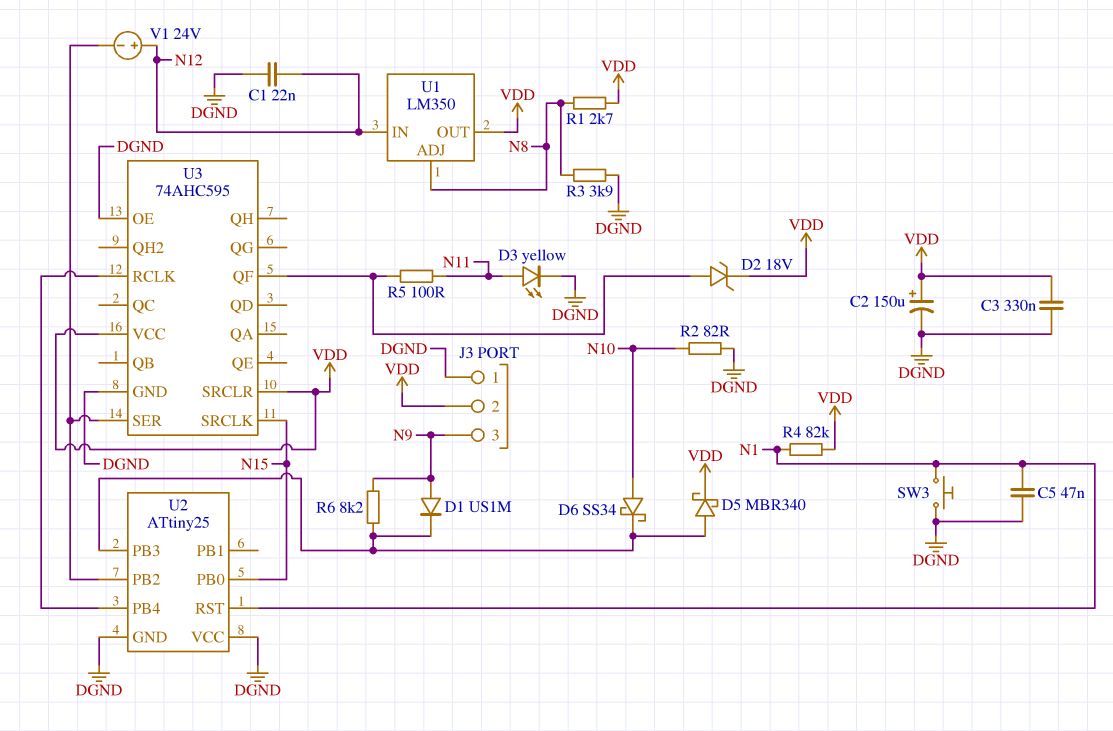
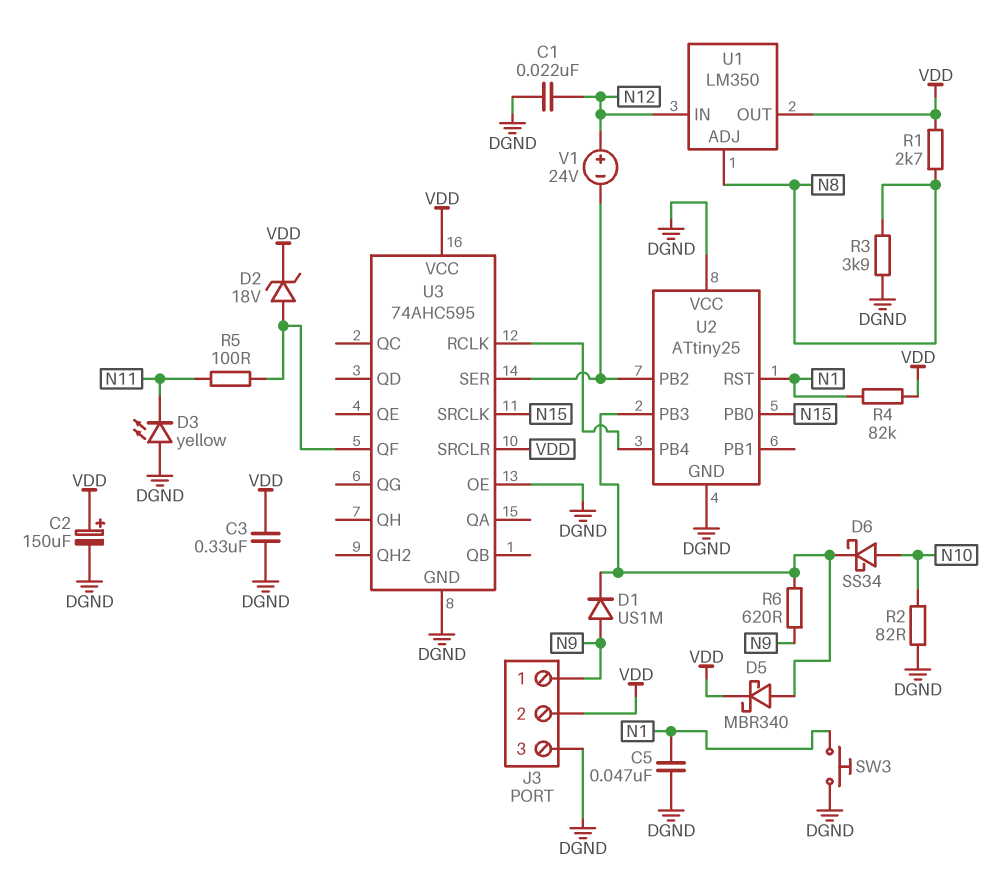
D3: LED yellow (A N11, K DGND) -> LED yellow (A DGND, K N11)
J3 pin 1: DGND -> N9
J3 pin 3: N9 -> DGND
R6: 8.2k (N9, U2/PB3) -> 620 (N9, U2/PB3)

